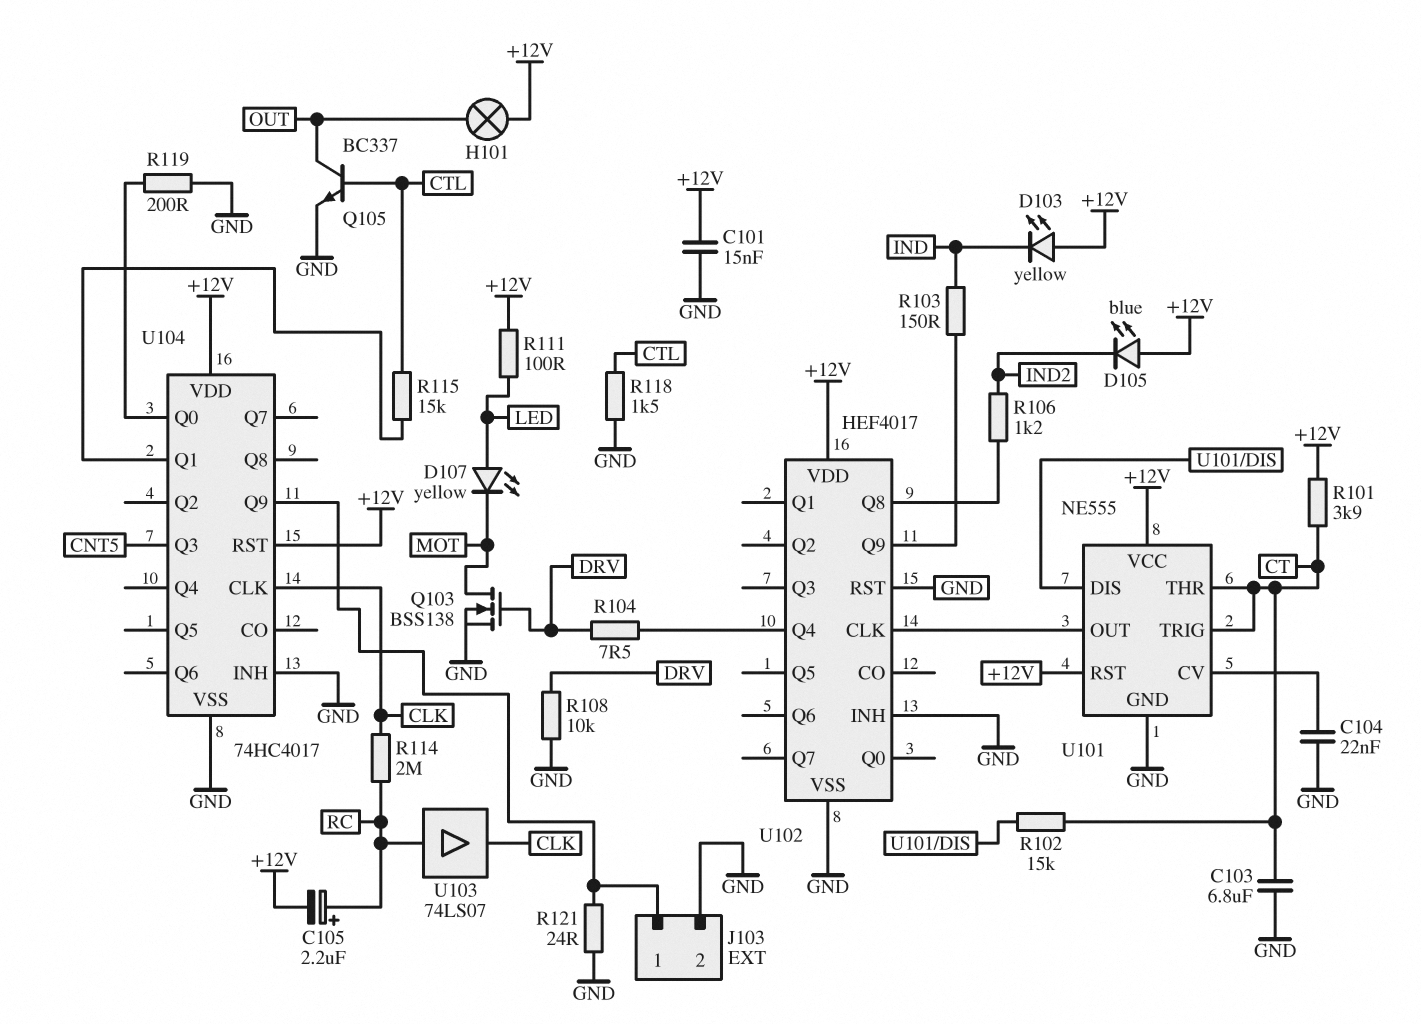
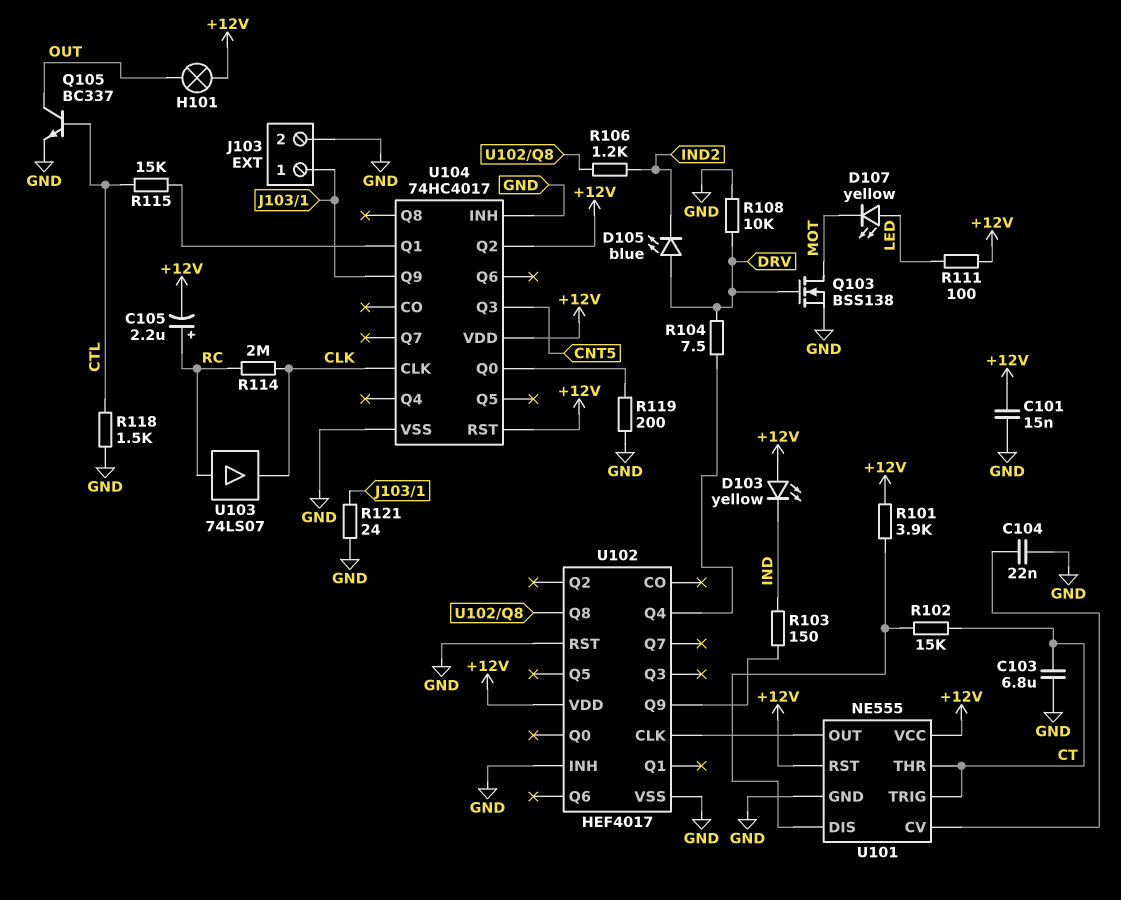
D105: LED blue (A +12V, K IND2) -> LED blue (A DRV, K IND2)
R101: 3.9k (+12V, CT) -> 3.9k (+12V, U101/DIS)
U104 pin Q2: none -> +12V

